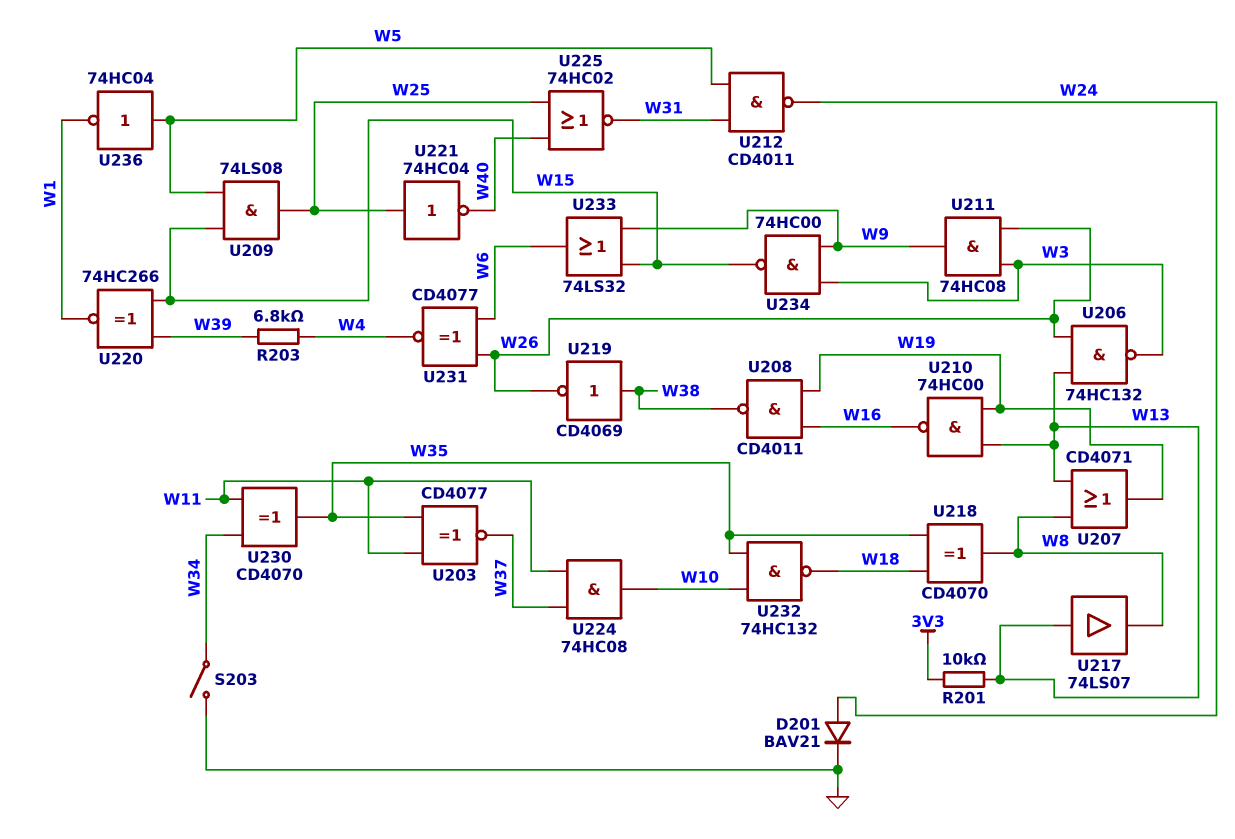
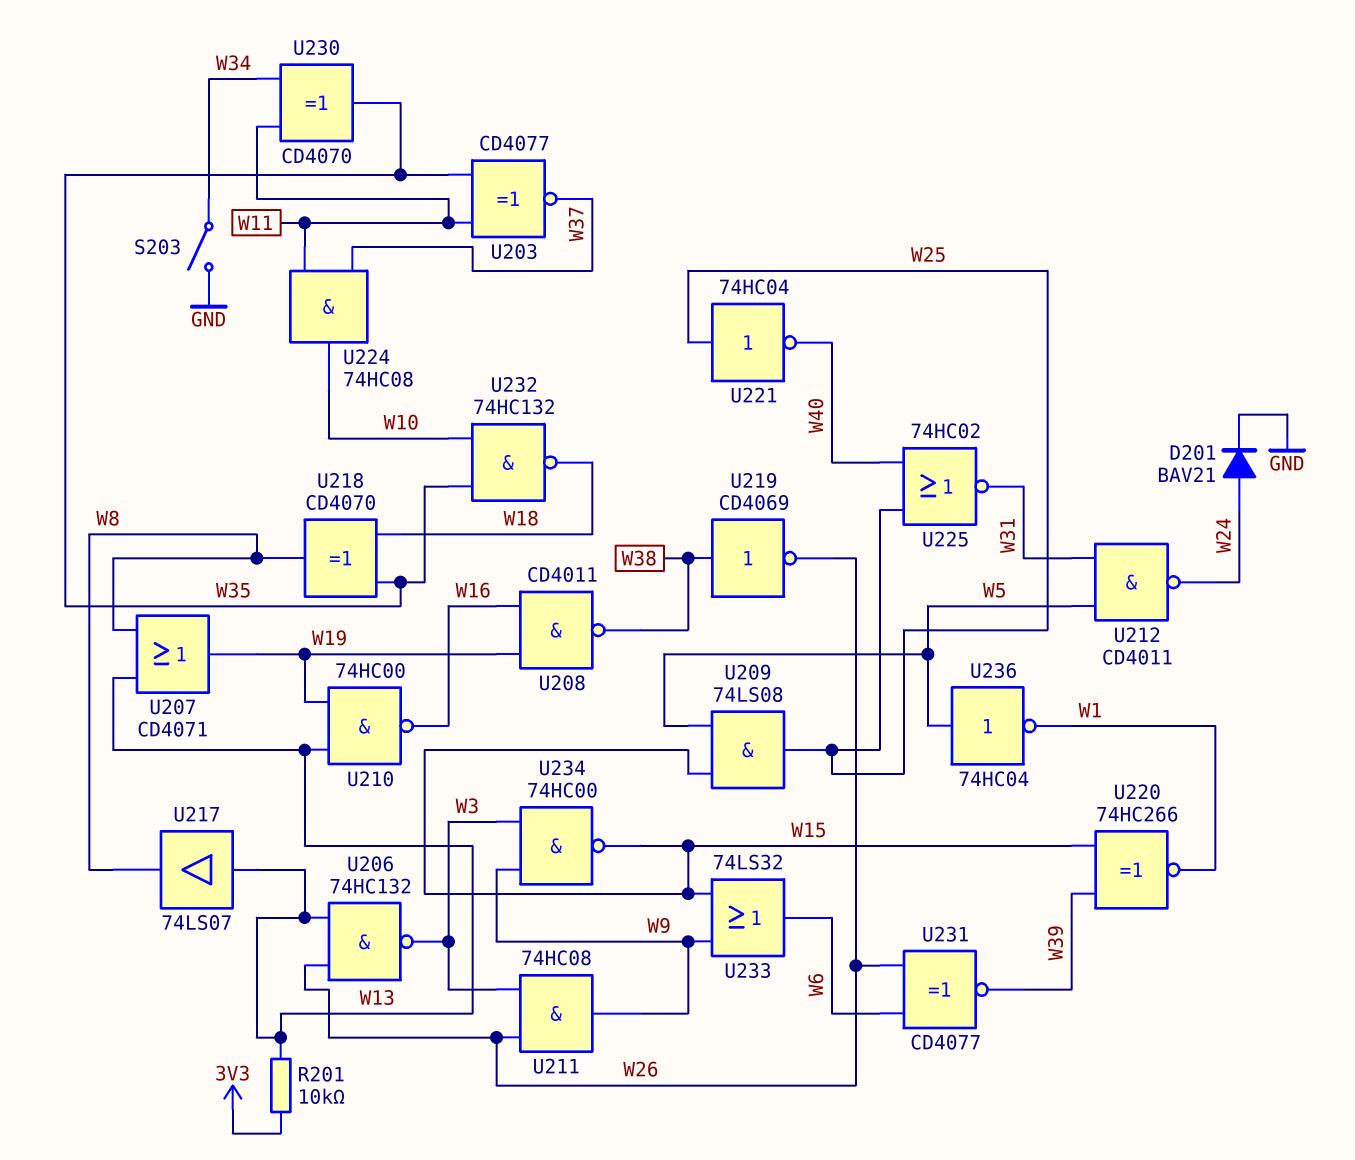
R203: 6.8k (W4, W39) -> none
U231: XNOR CD4077 (in W6, in W26, out W4) -> XNOR CD4077 (in W6, in W26, out W39)

